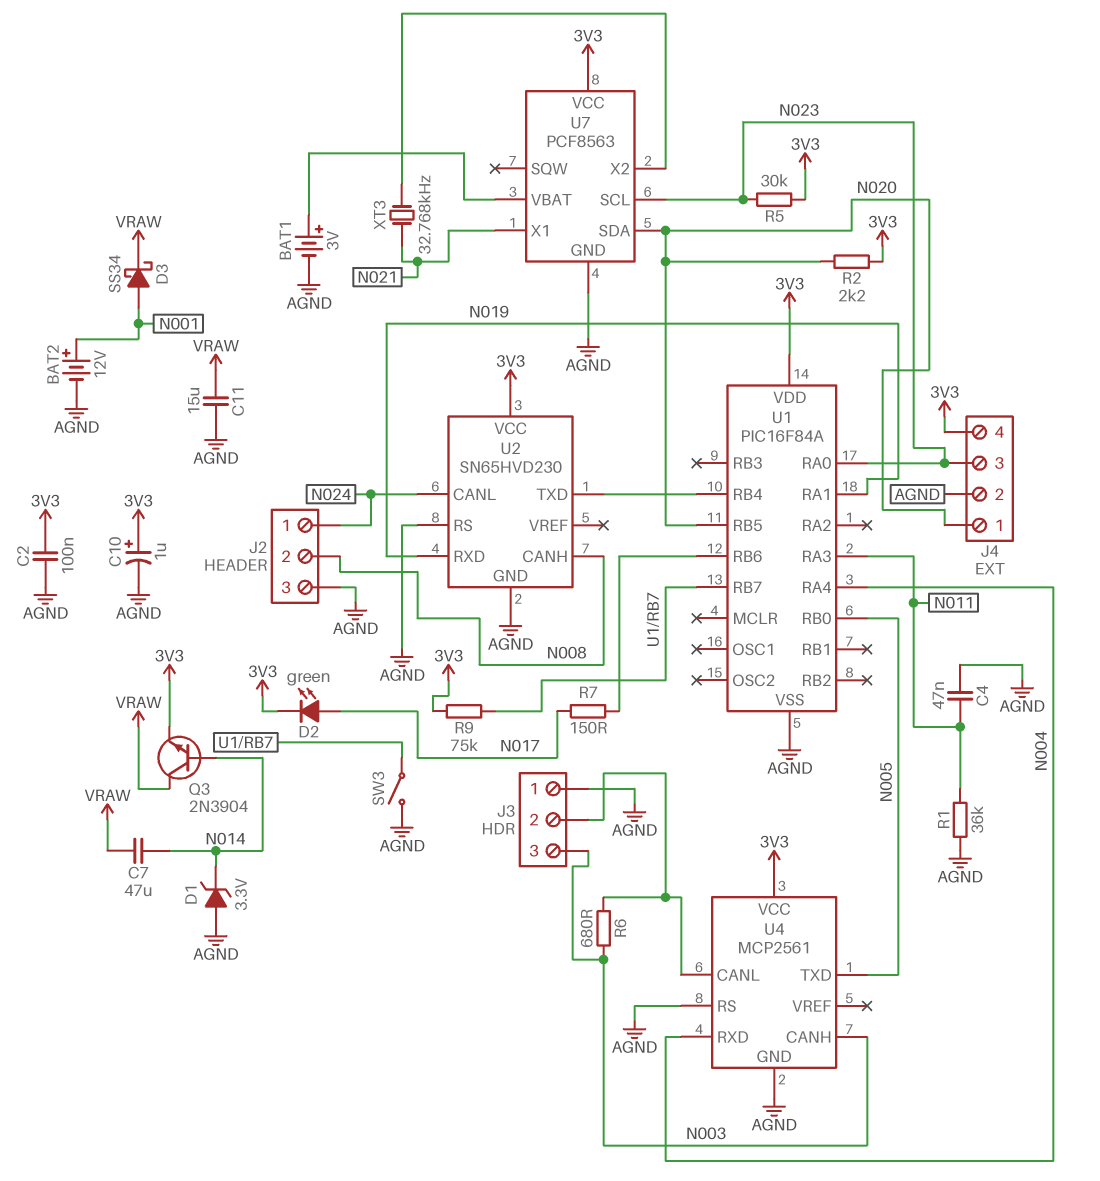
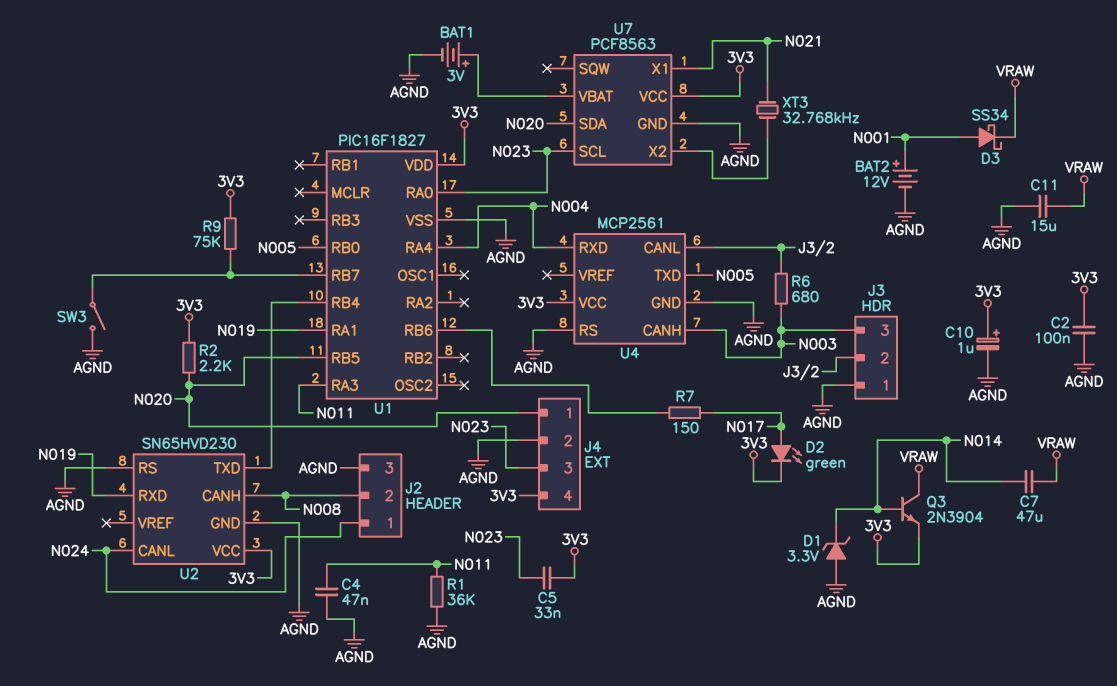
C5: none -> 33nF (3V3, N023)
R5: 30k (3V3, N023) -> none
U1: PIC16F84A -> PIC16F1827

